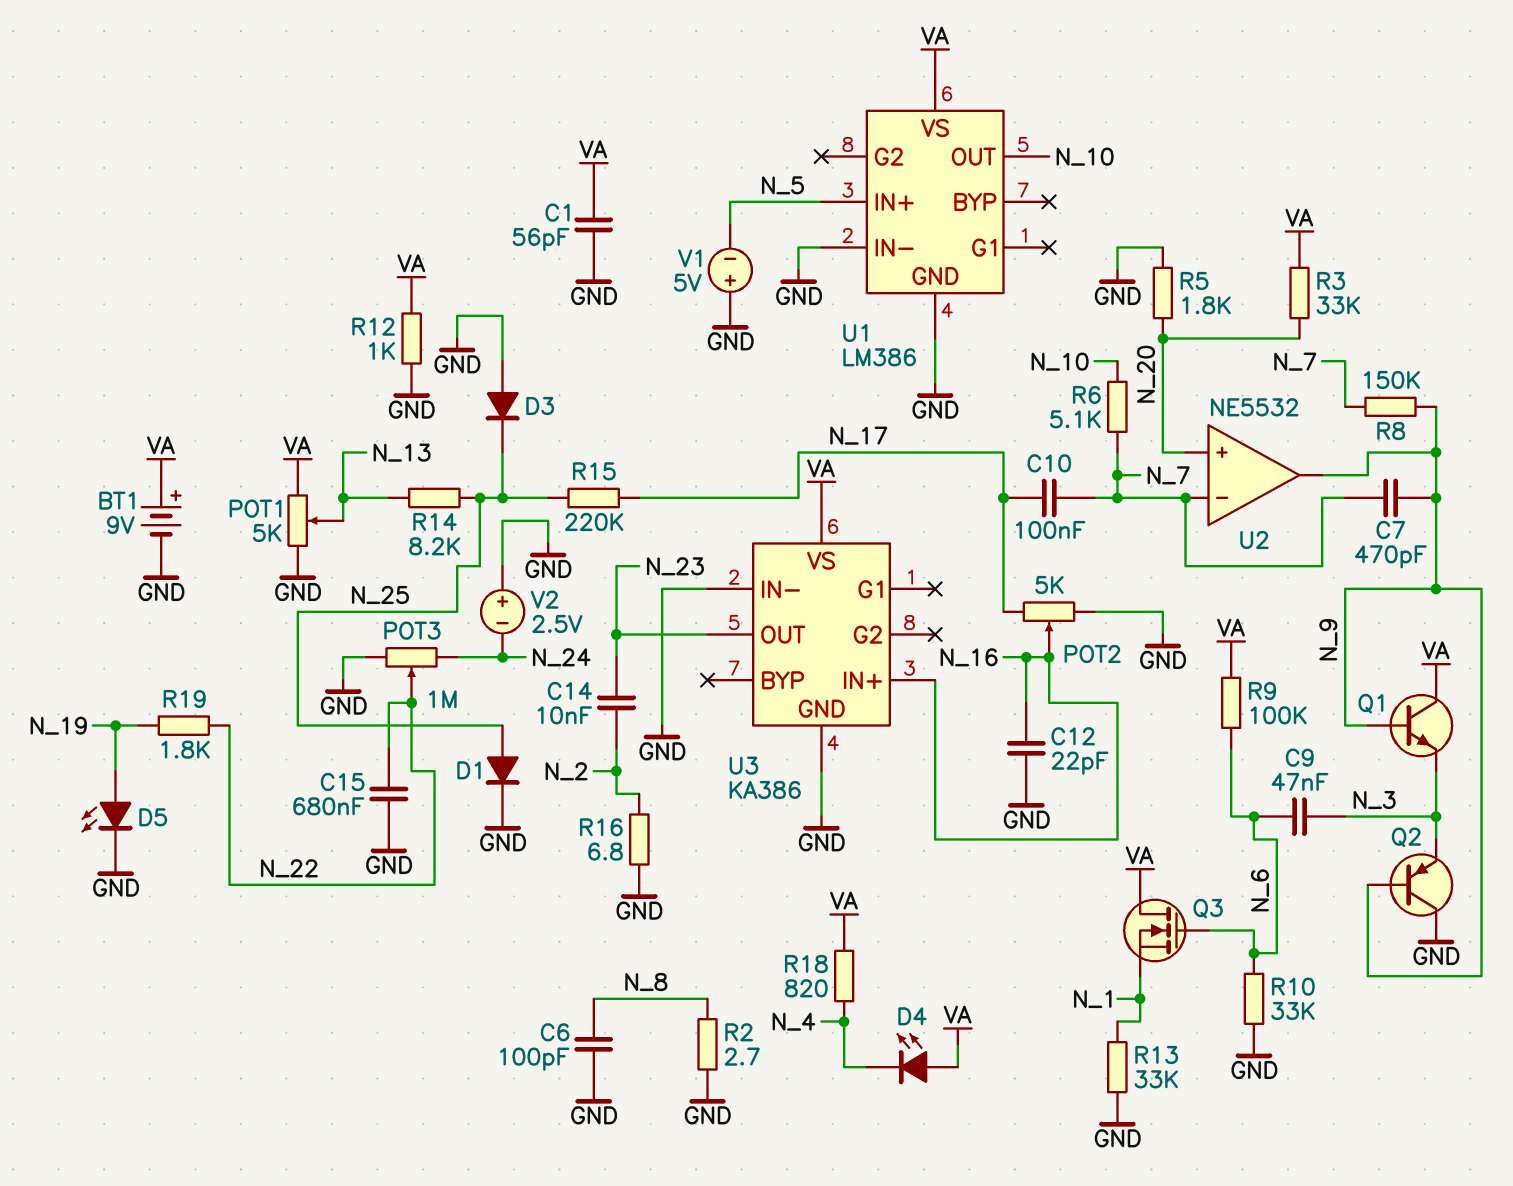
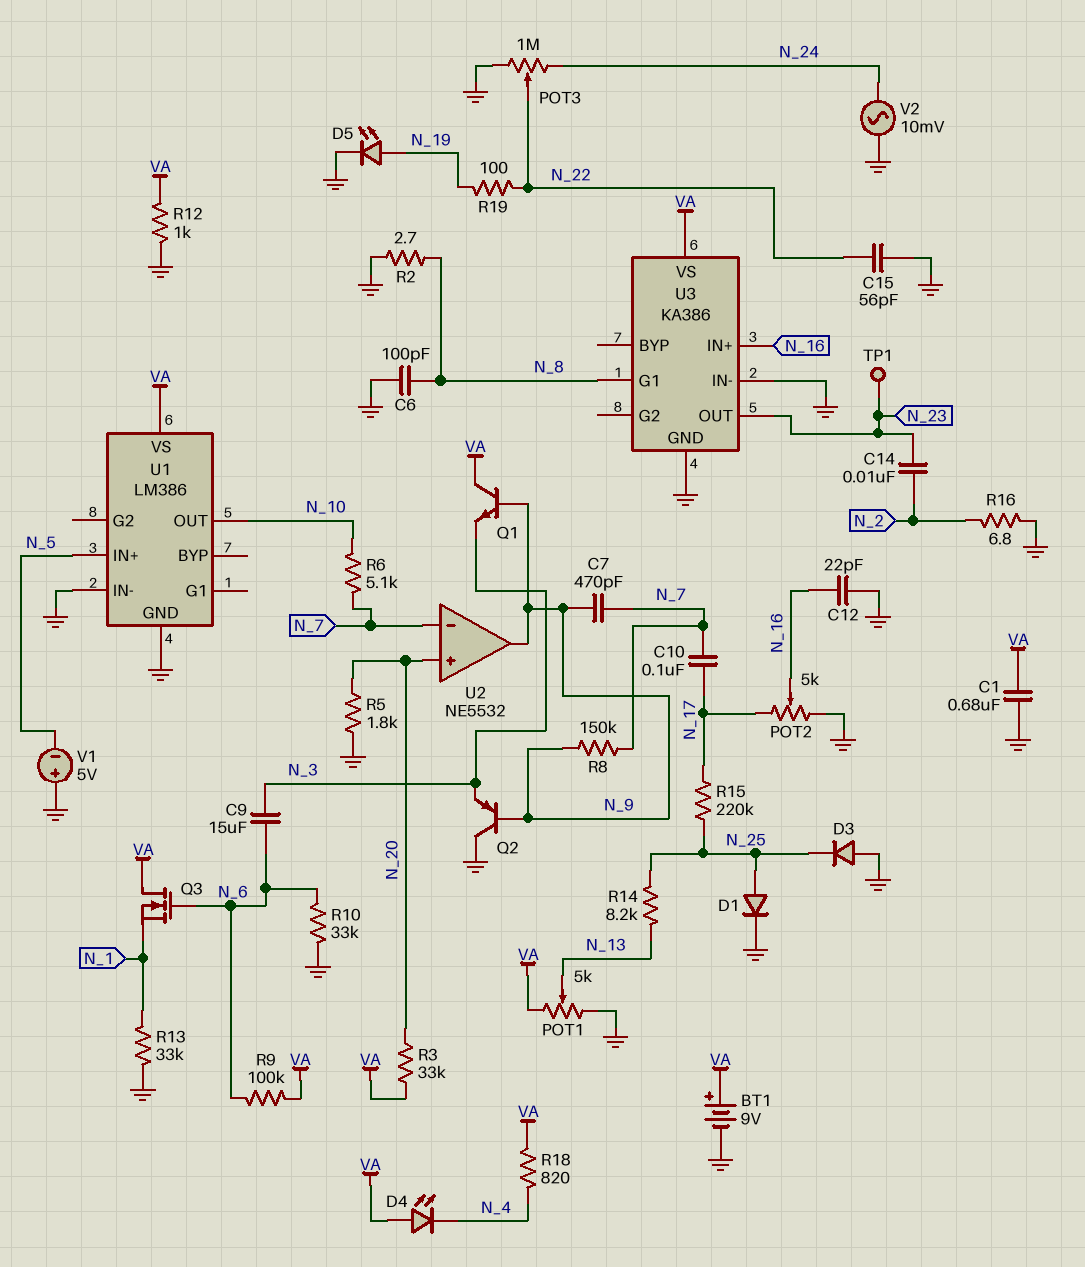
C1: 56pF (GND, VA) -> 680nF (GND, VA)
C9: 47nF (N_3, N_6) -> 15uF (N_3, N_6)
C15: 680nF (GND, N_22) -> 56pF (GND, N_22)
R19: 1.8k (N_19, N_22) -> 100 (N_19, N_22)
TP1: none -> test point (N_23)
U3 pin G1: none -> N_8
V2: 2.5V (plus GND, minus N_24) -> AC 10mV (GND, N_24)

